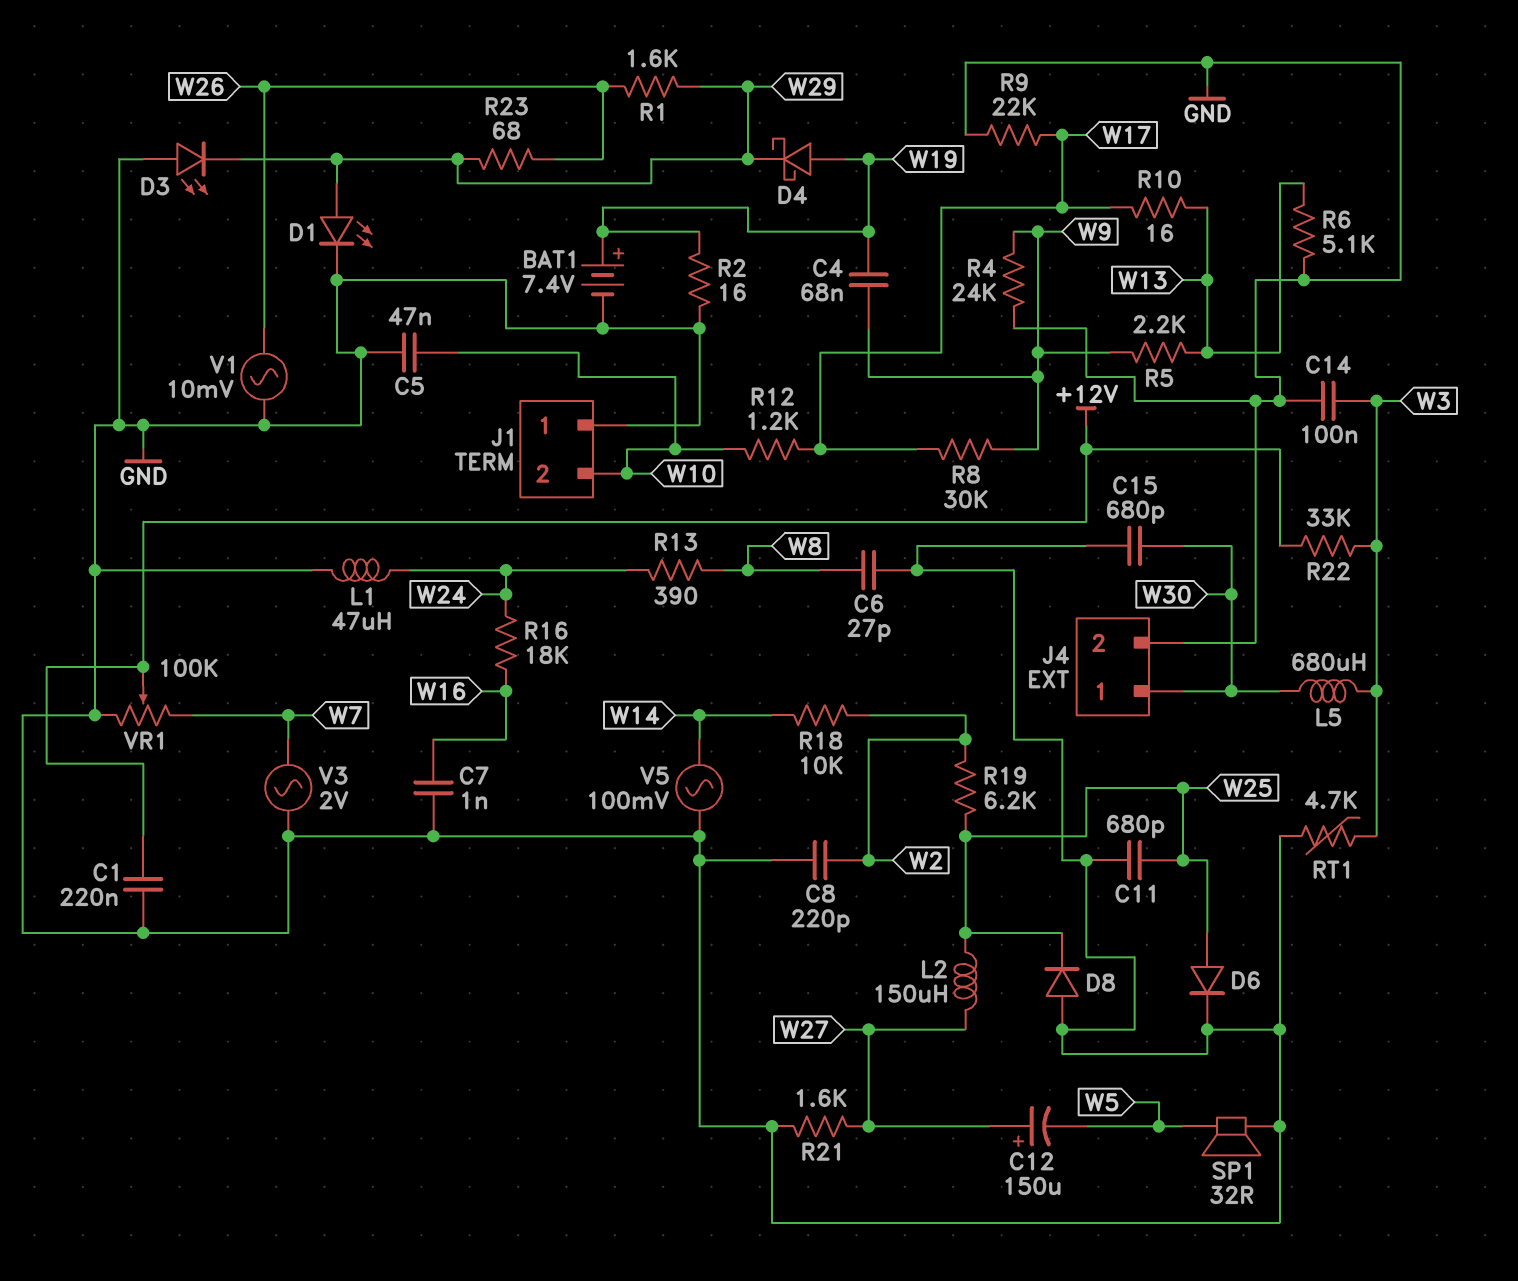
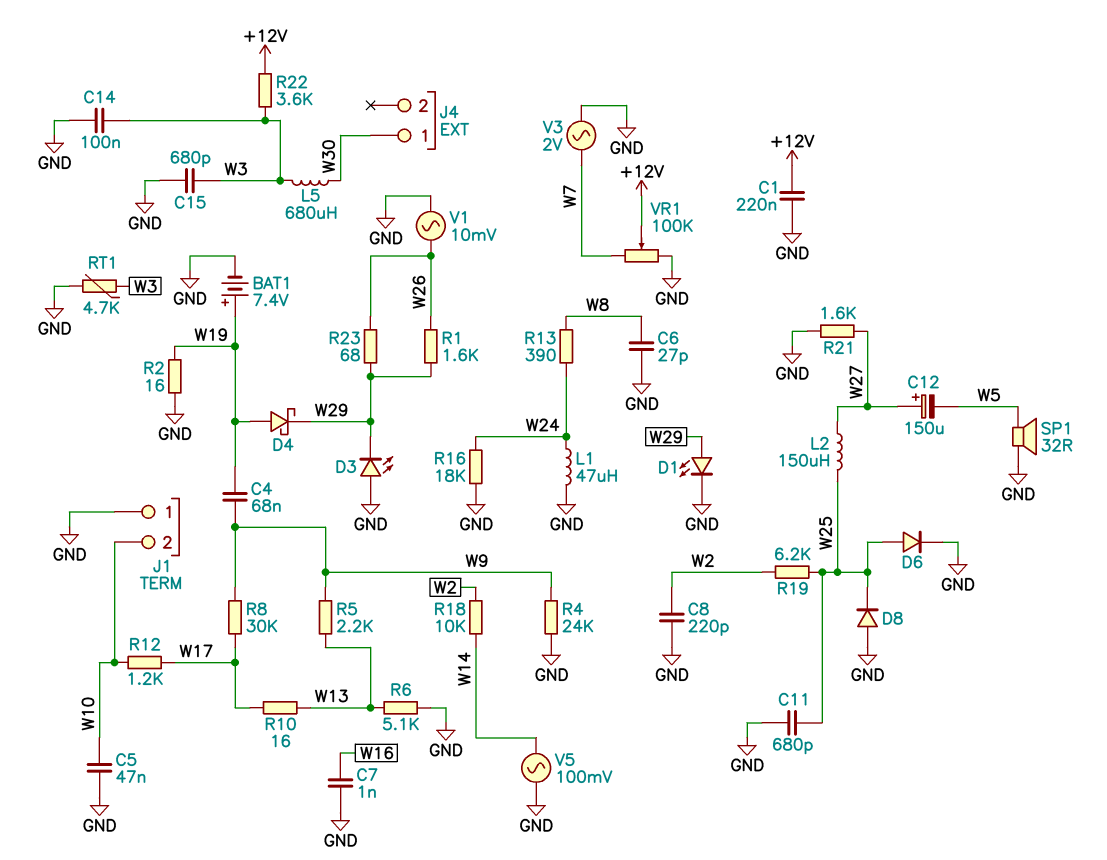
C15: 680pF (GND, W30) -> 680pF (GND, W3)
J4 pin 2: GND -> none
R9: 22k (GND, W17) -> none
R16: 18k (W16, W24) -> 18k (GND, W24)
R22: 33k (+12V, W3) -> 3.6k (+12V, W3)

